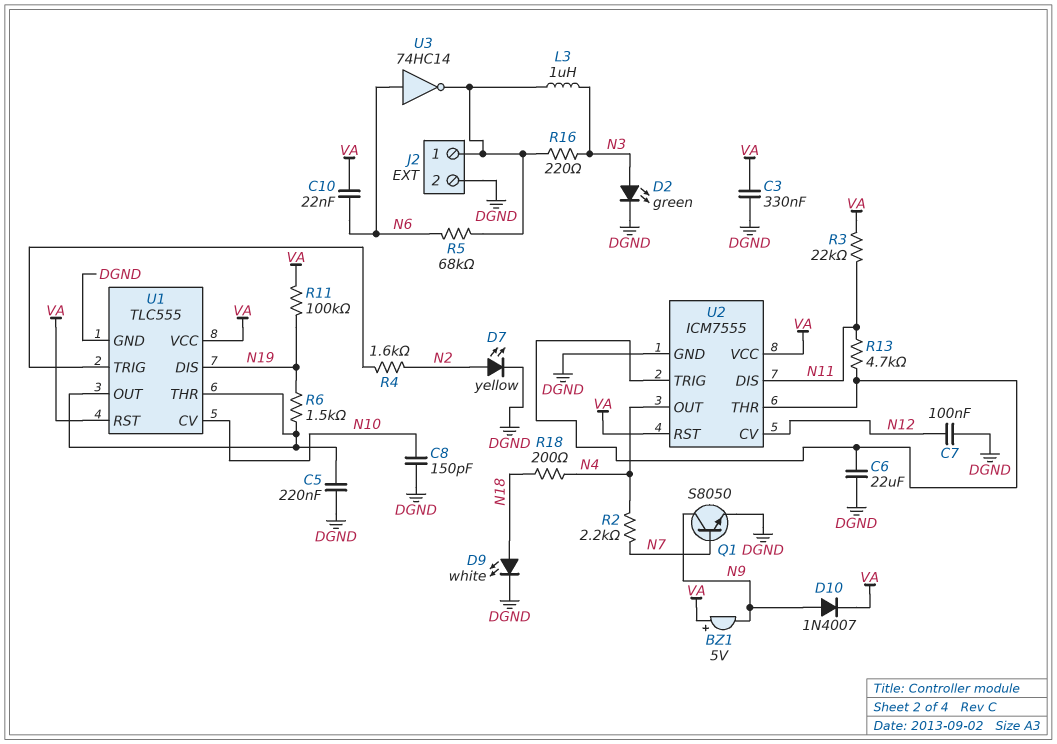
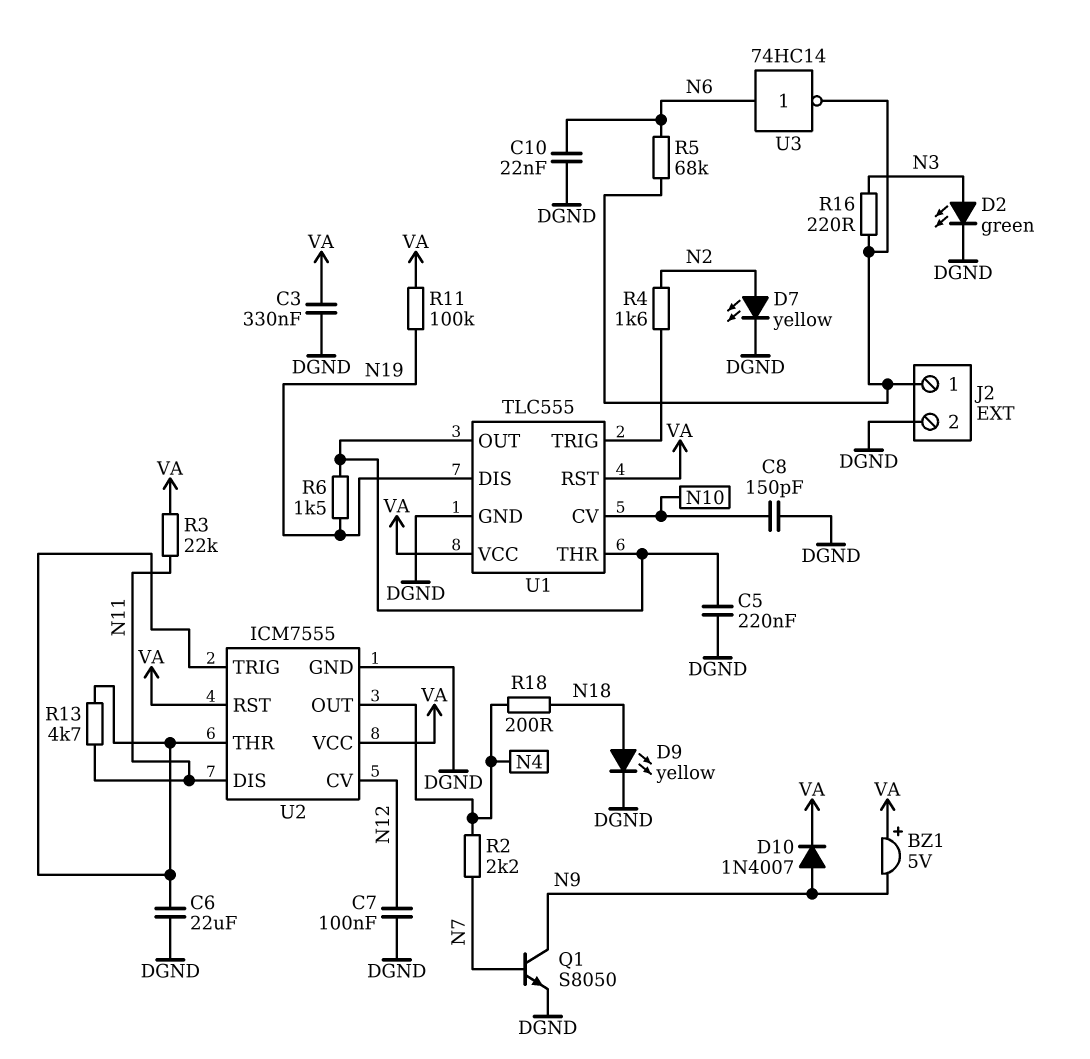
C10: 22nF (N6, VA) -> 22nF (DGND, N6)
D9: LED white (A N18, K DGND) -> LED yellow (A N18, K DGND)
L3: 1uH (J2/1, N3) -> none

